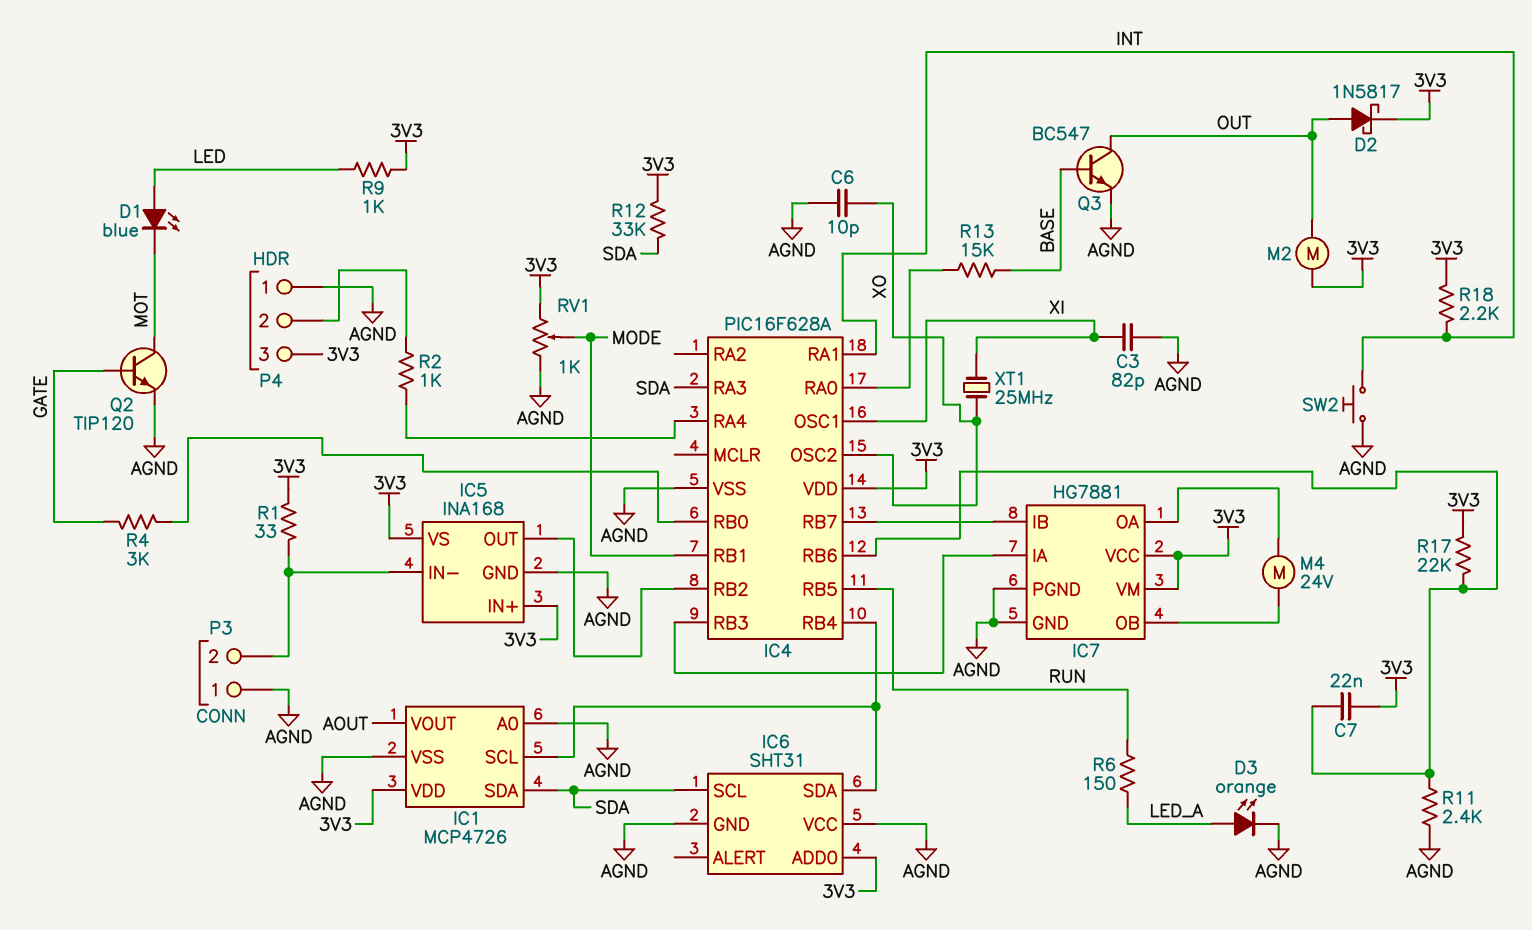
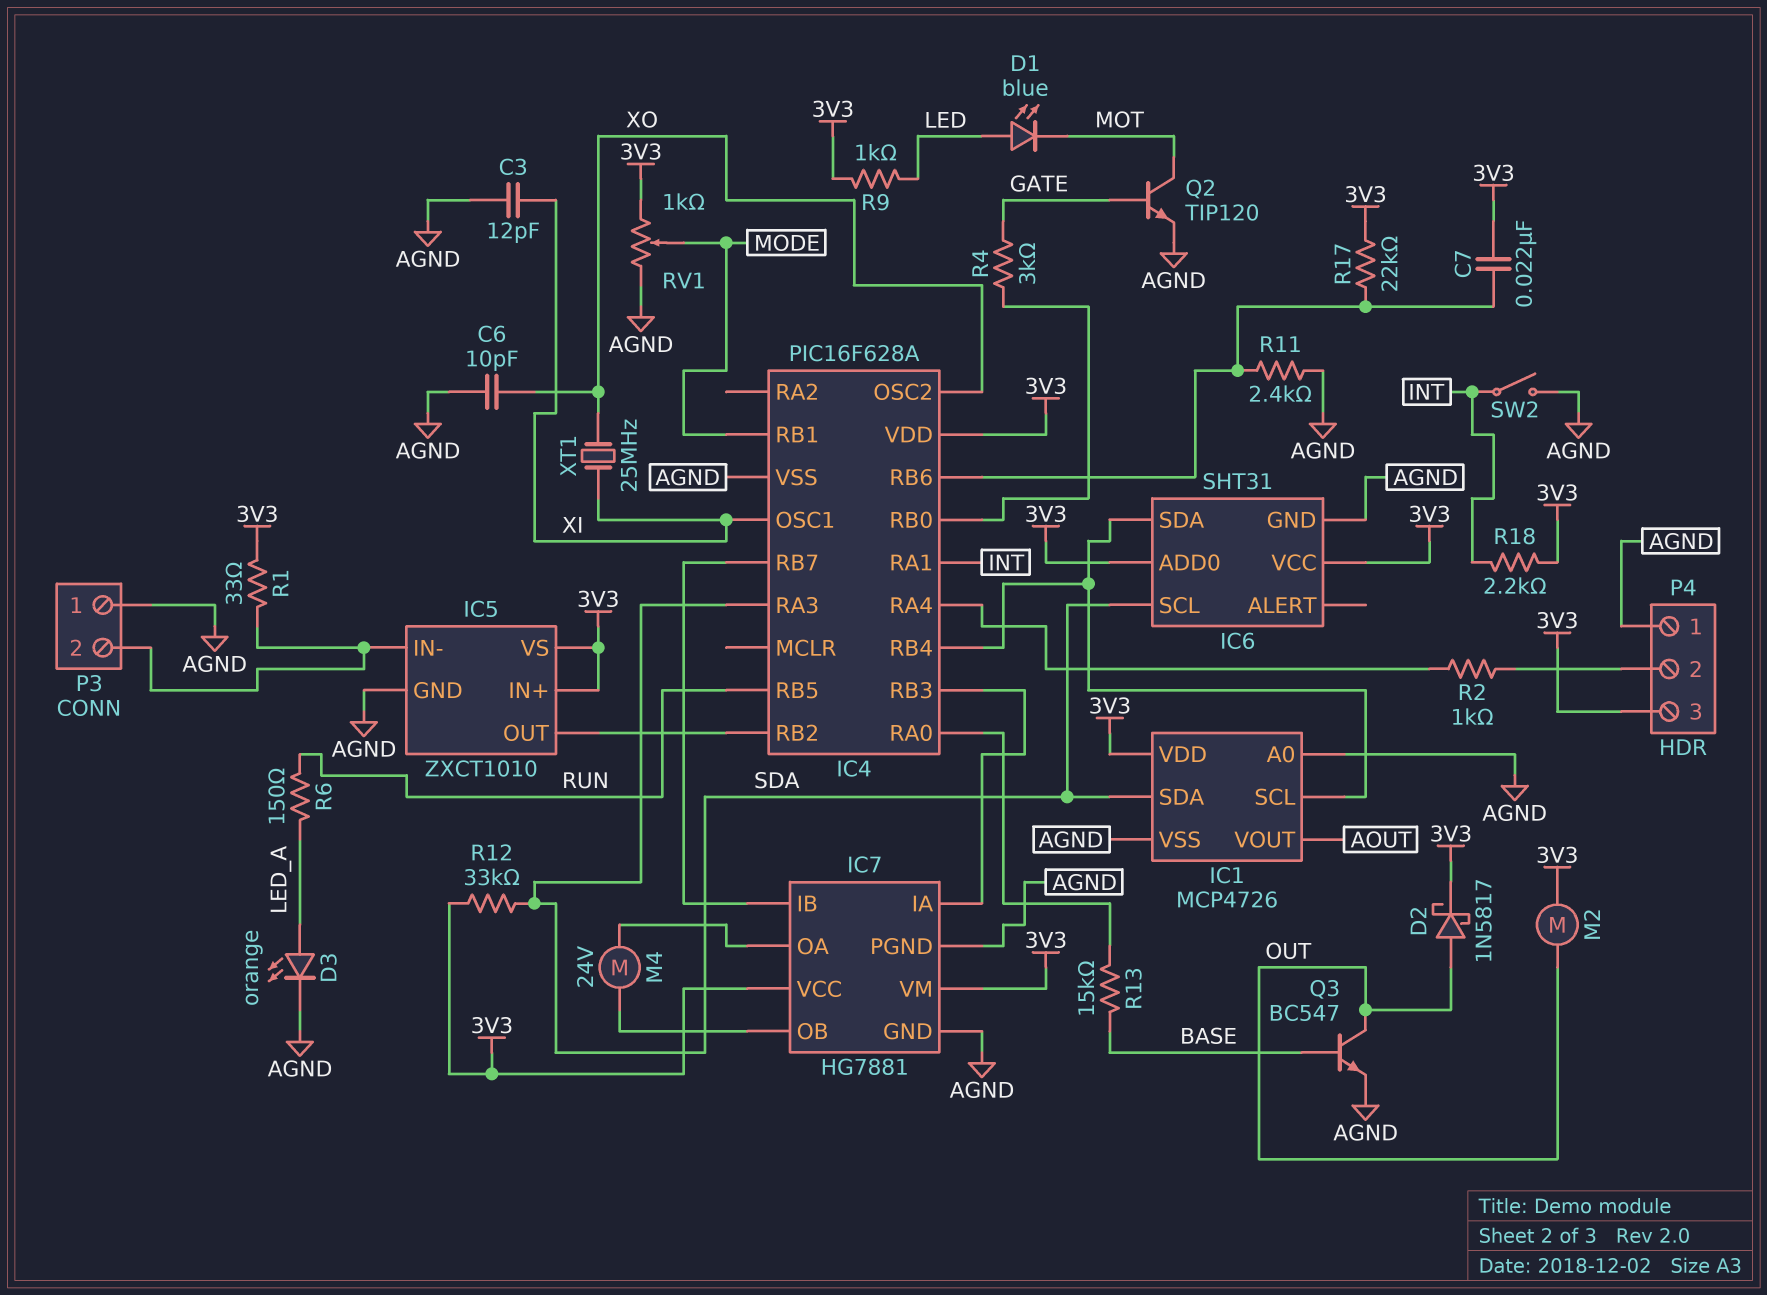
C3: 82pF (AGND, XI) -> 12pF (AGND, XI)
IC5: INA168 -> ZXCT1010
IC6 pin VCC: AGND -> 3V3
SW2: button (AGND, INT) -> switch (AGND, INT)

